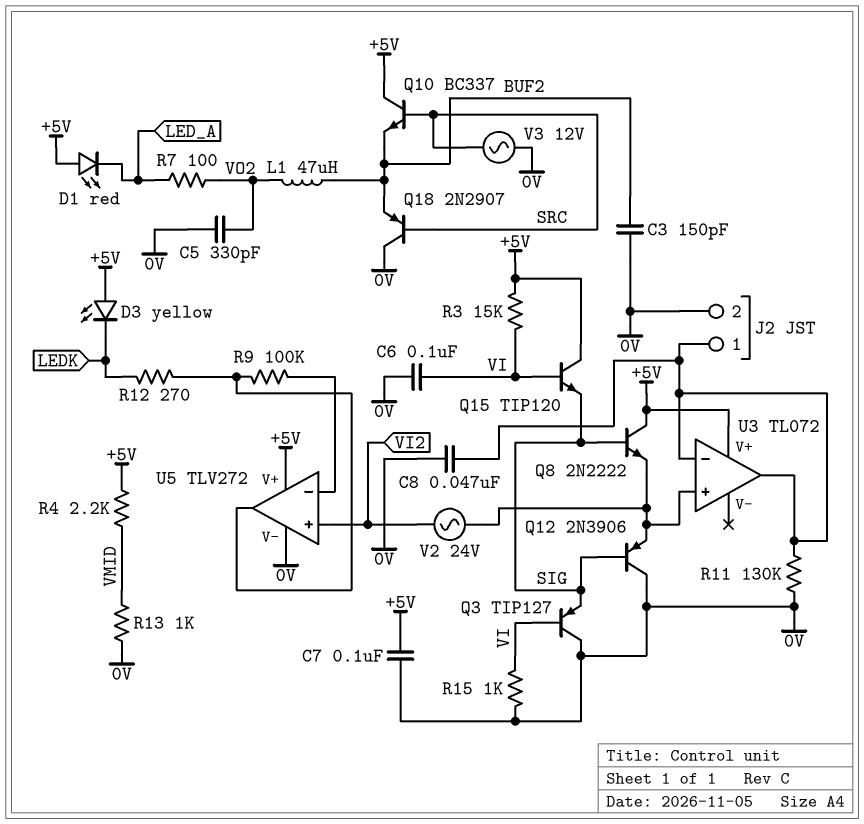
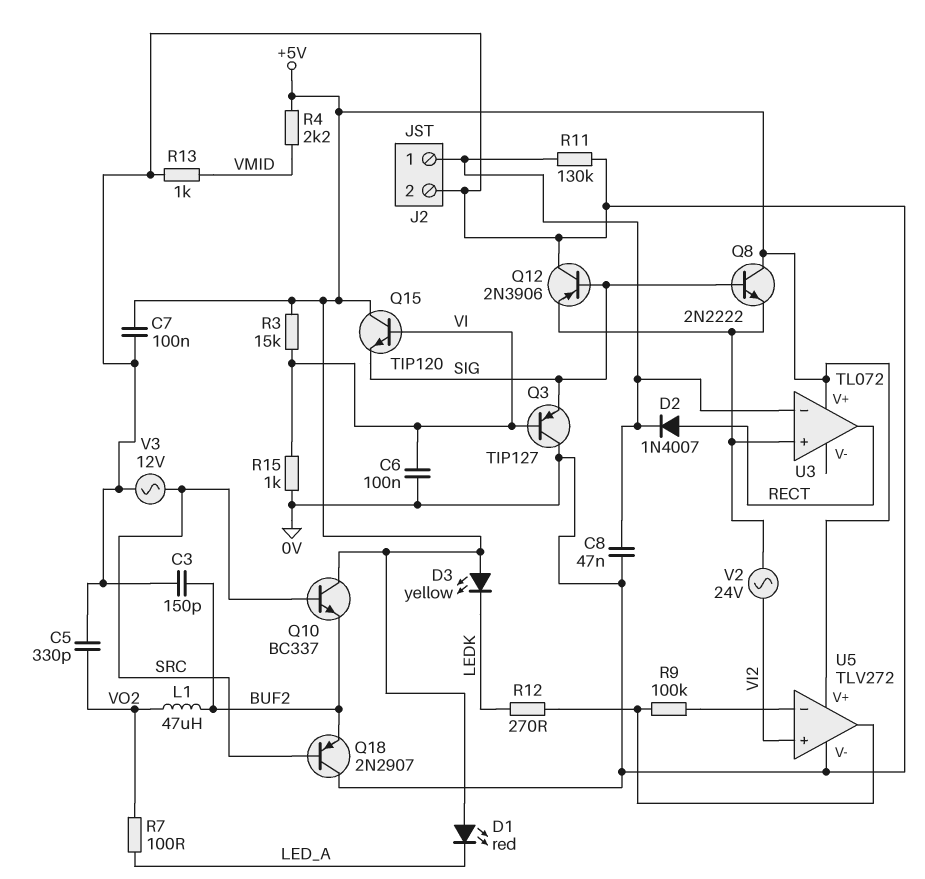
D2: none -> diode 1N4007 (A RECT, K J2/1)
U3 pin out: J2/1 -> RECT

